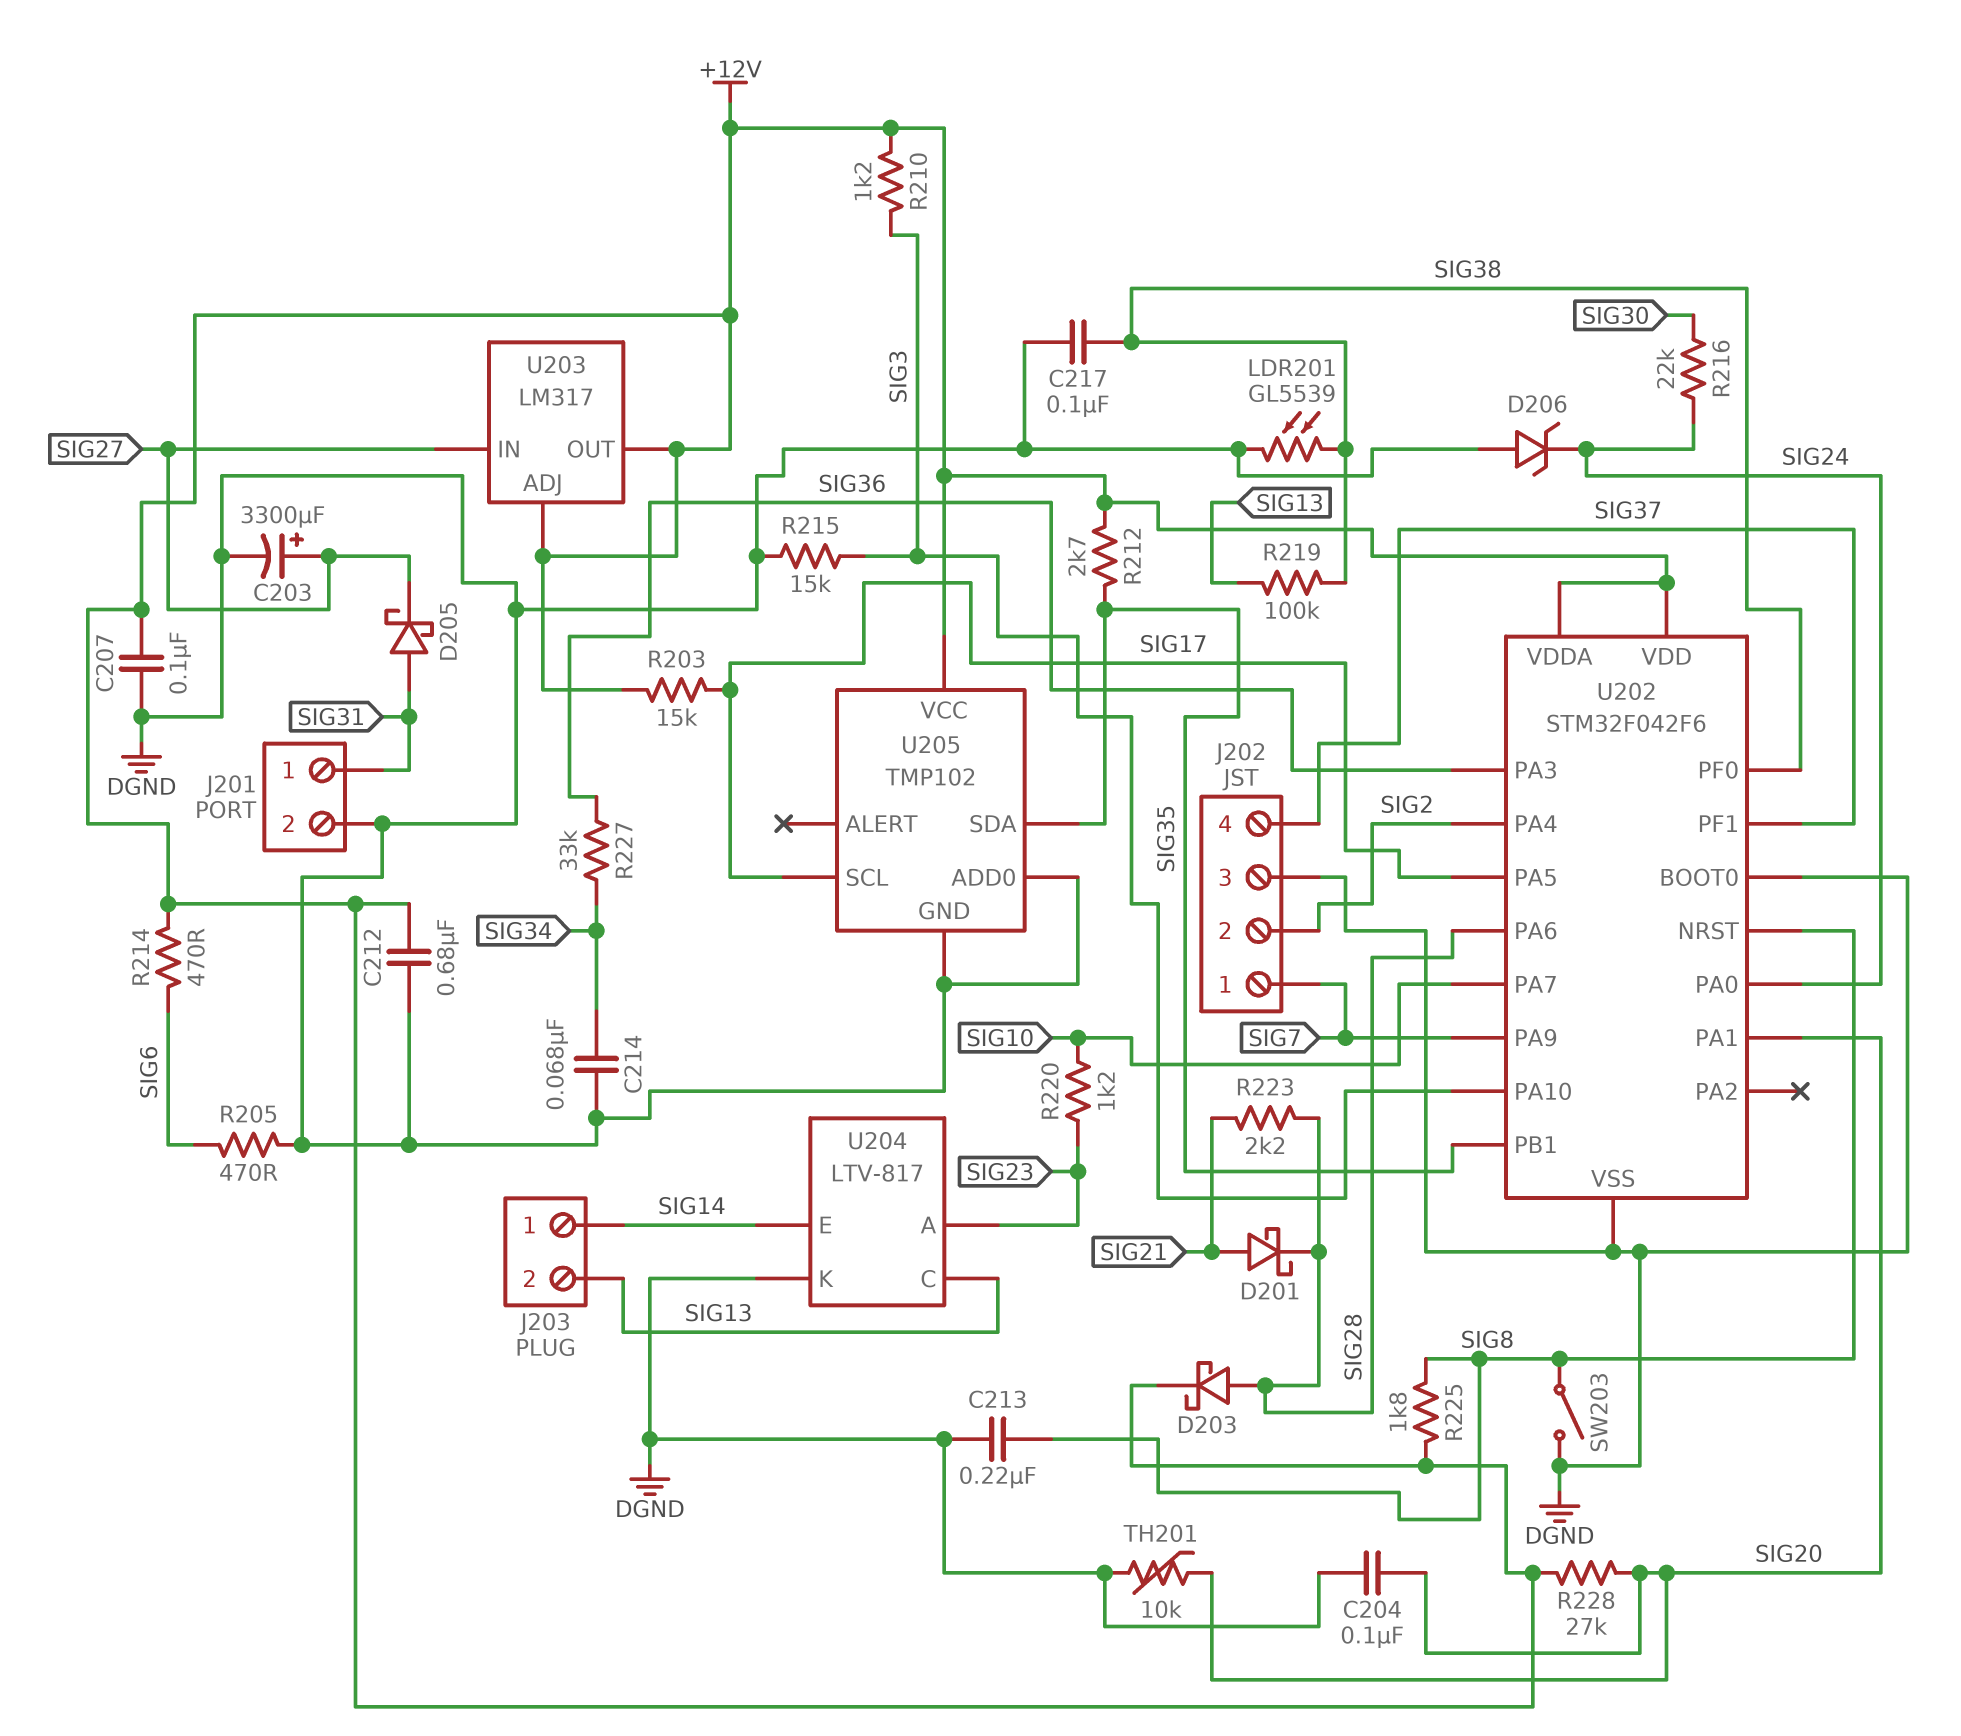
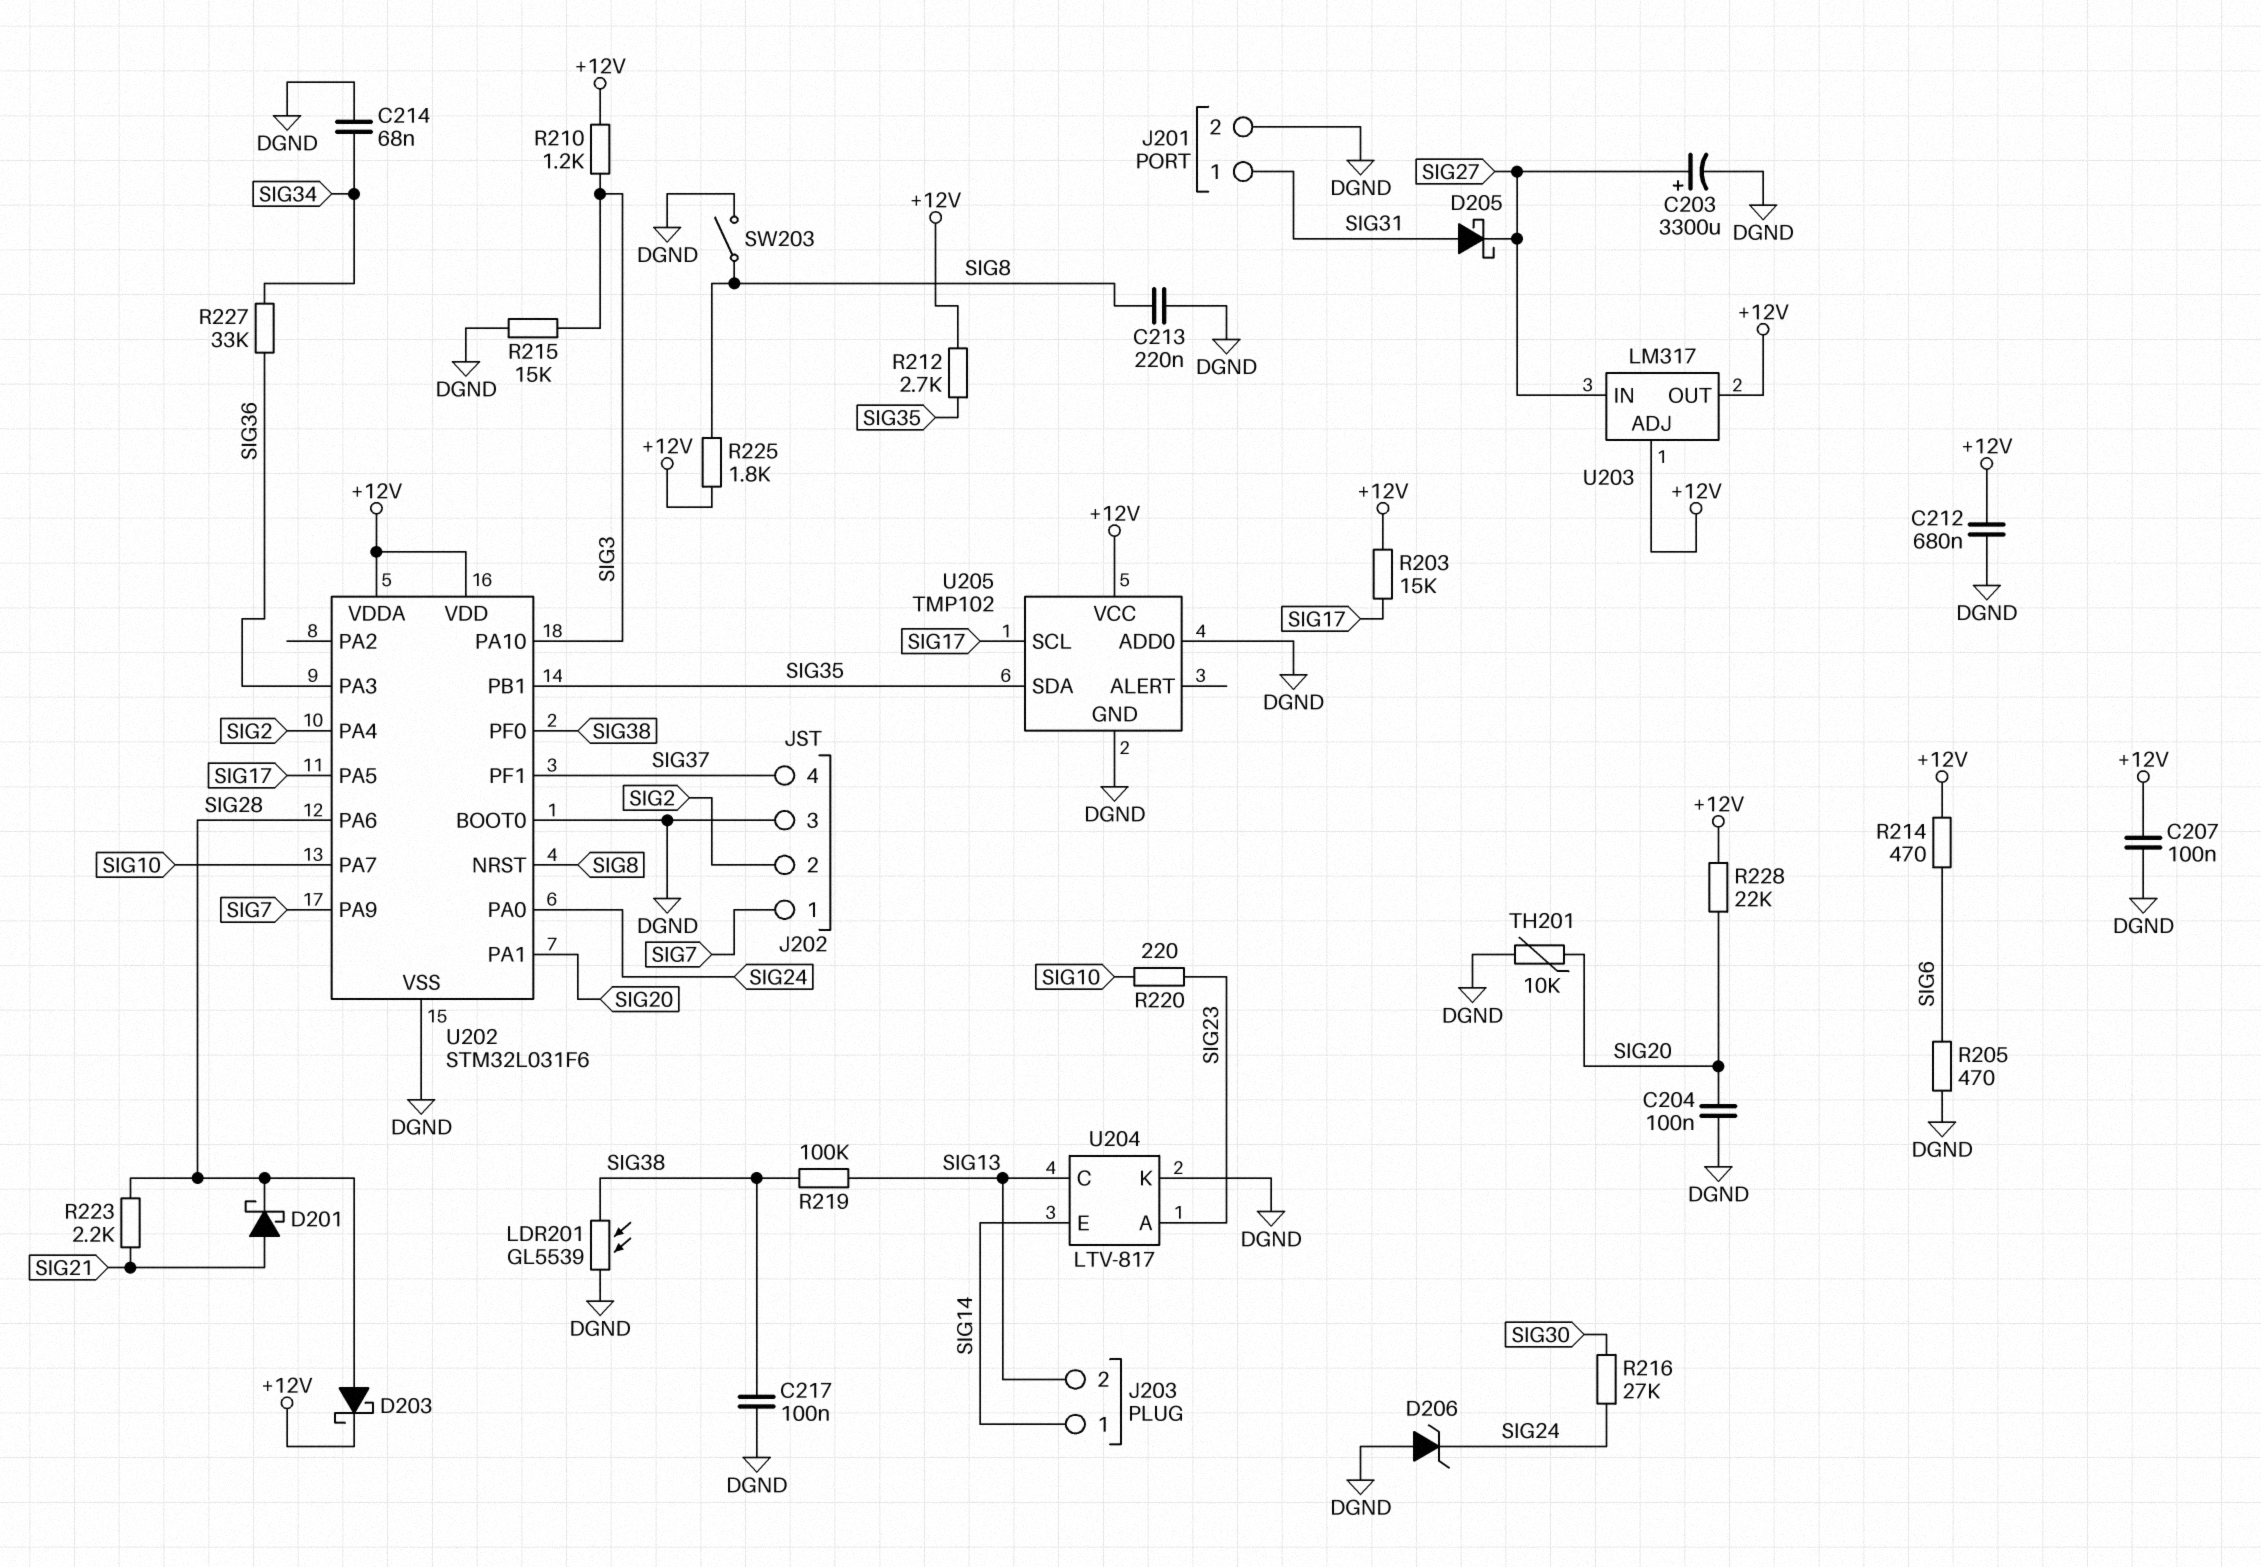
R216: 22k (SIG24, SIG30) -> 27k (SIG24, SIG30)
R220: 1.2k (SIG10, SIG23) -> 220 (SIG10, SIG23)
R228: 27k (+12V, SIG20) -> 22k (+12V, SIG20)
U202: STM32F042F6 -> STM32L031F6

